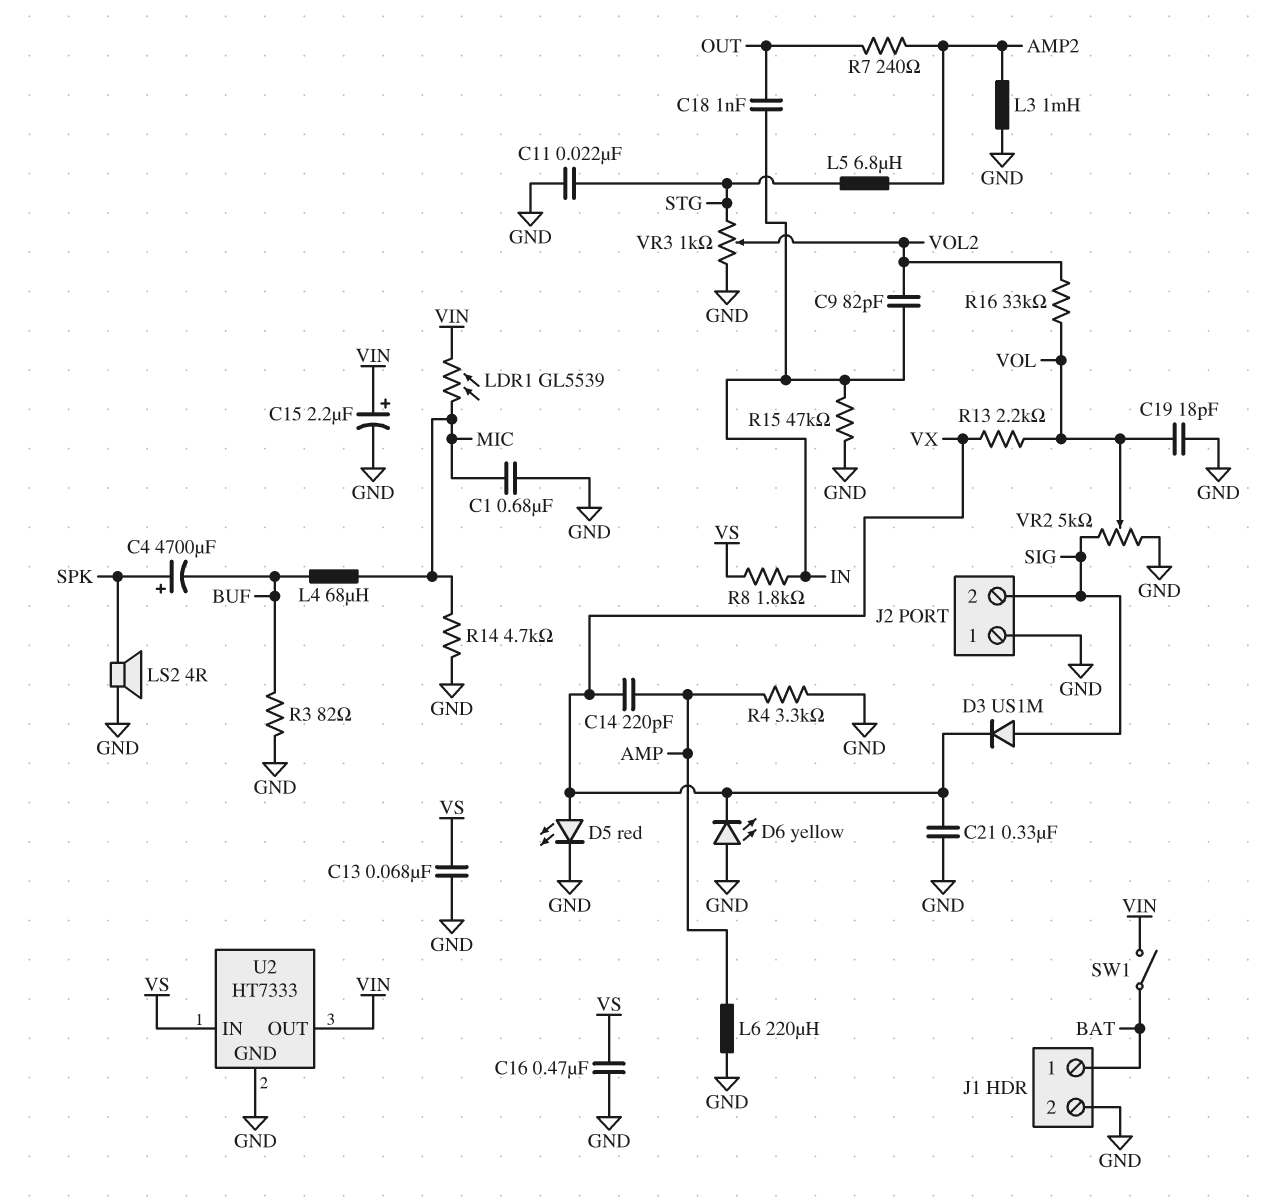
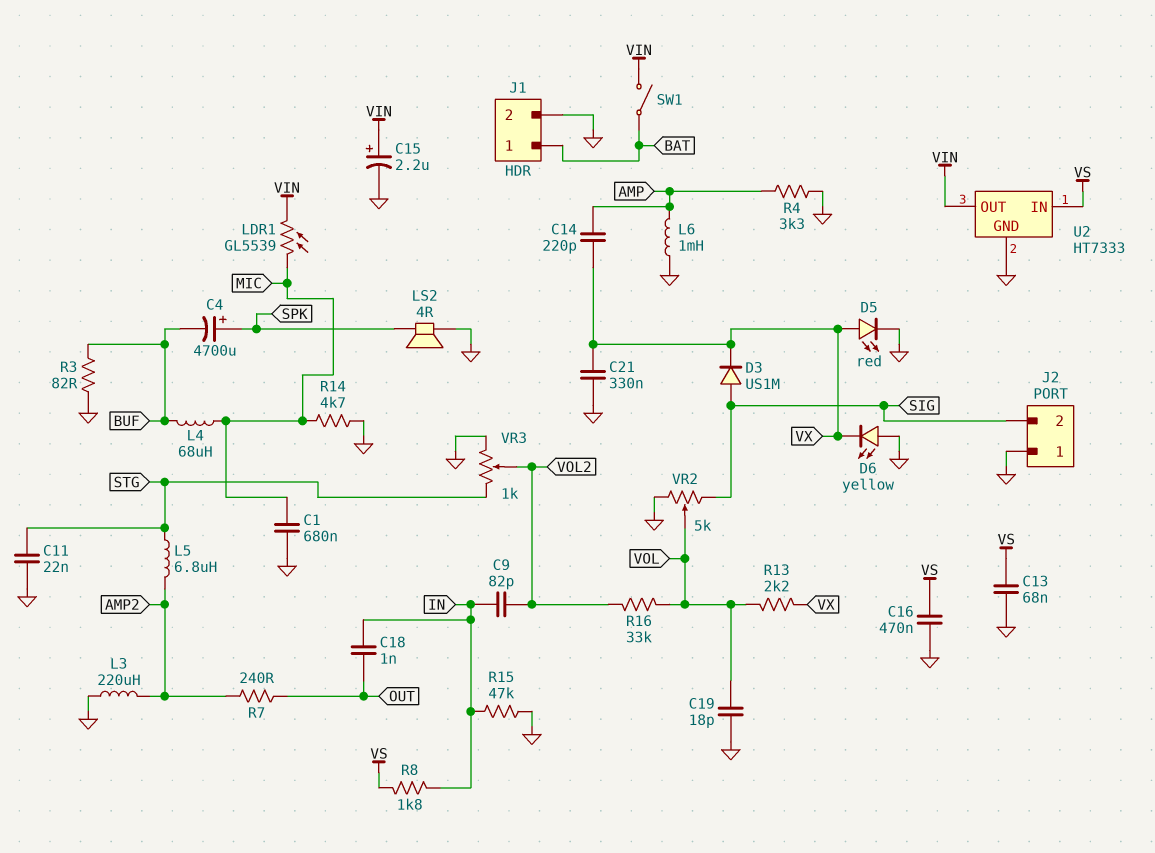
L3: 1mH (AMP2, GND) -> 220uH (AMP2, GND)
L6: 220uH (AMP, GND) -> 1mH (AMP, GND)

